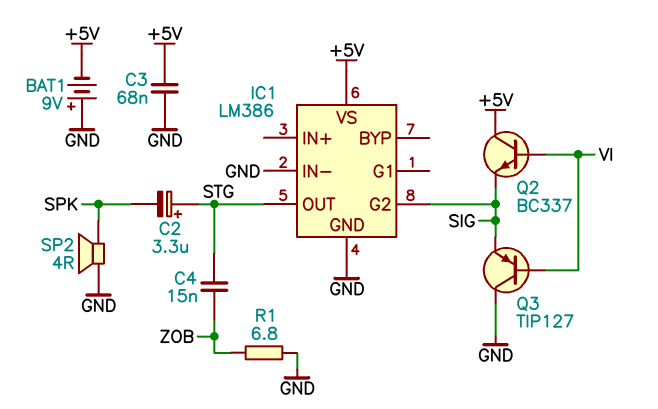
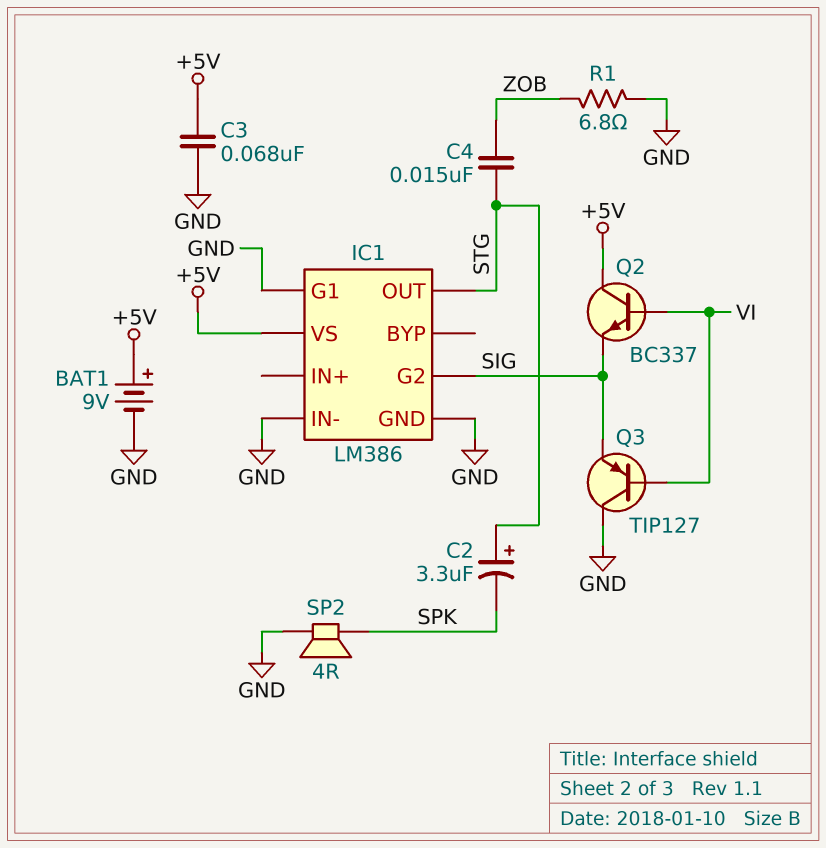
BAT1: 9V (plus GND, minus +5V) -> 9V (plus +5V, minus GND)
IC1 pin G1: none -> GND

